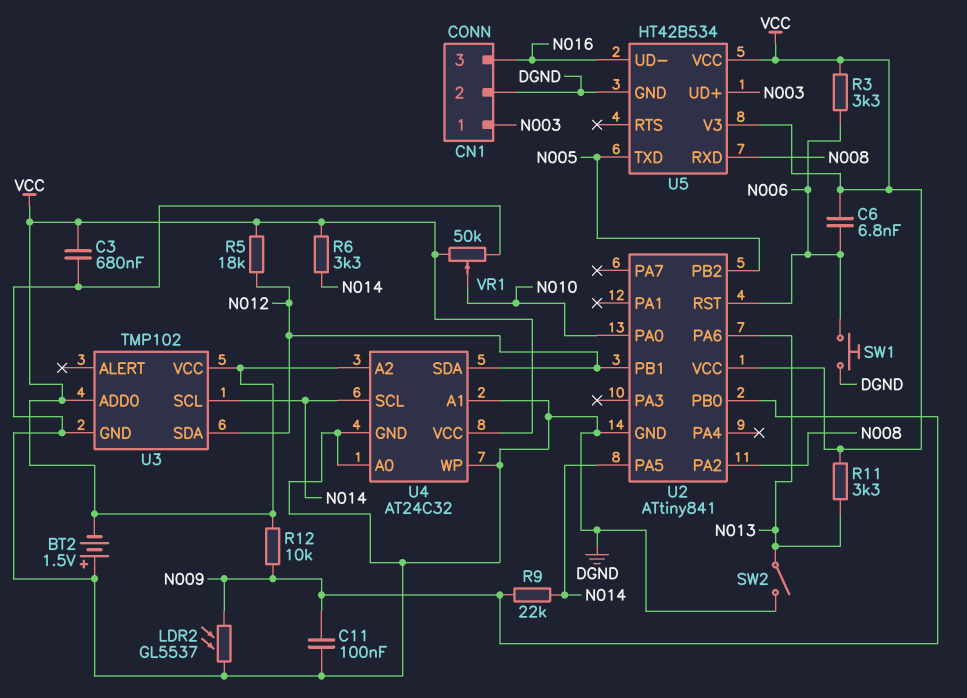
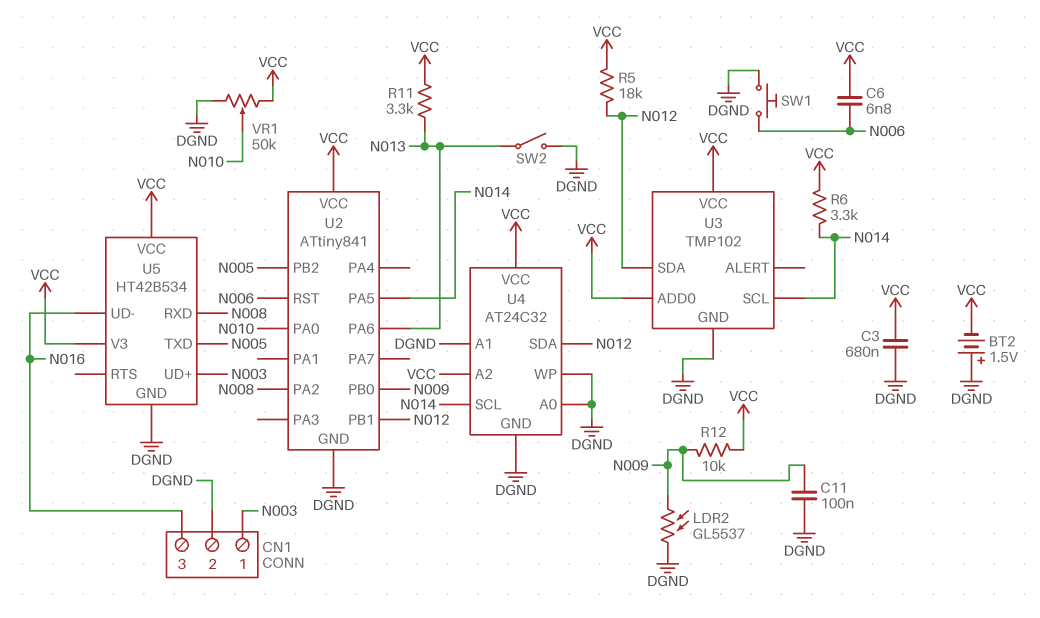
R3: 3.3k (N006, VCC) -> none
R9: 22k (N009, N014) -> none

